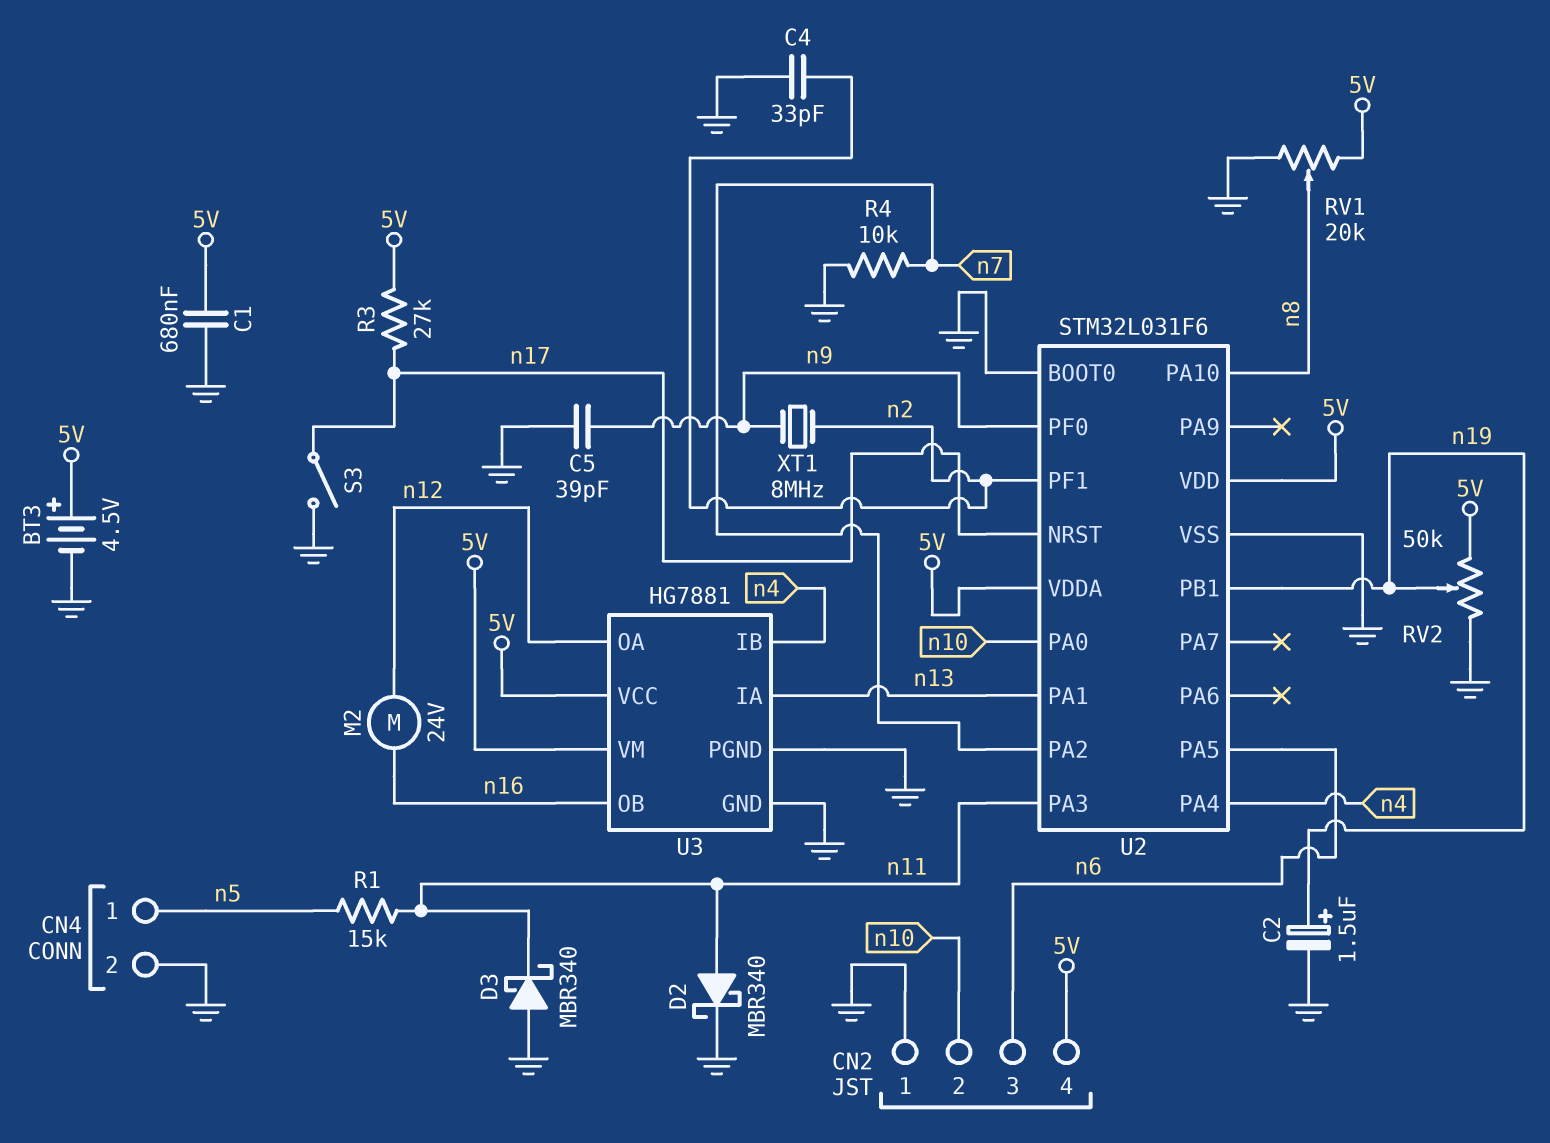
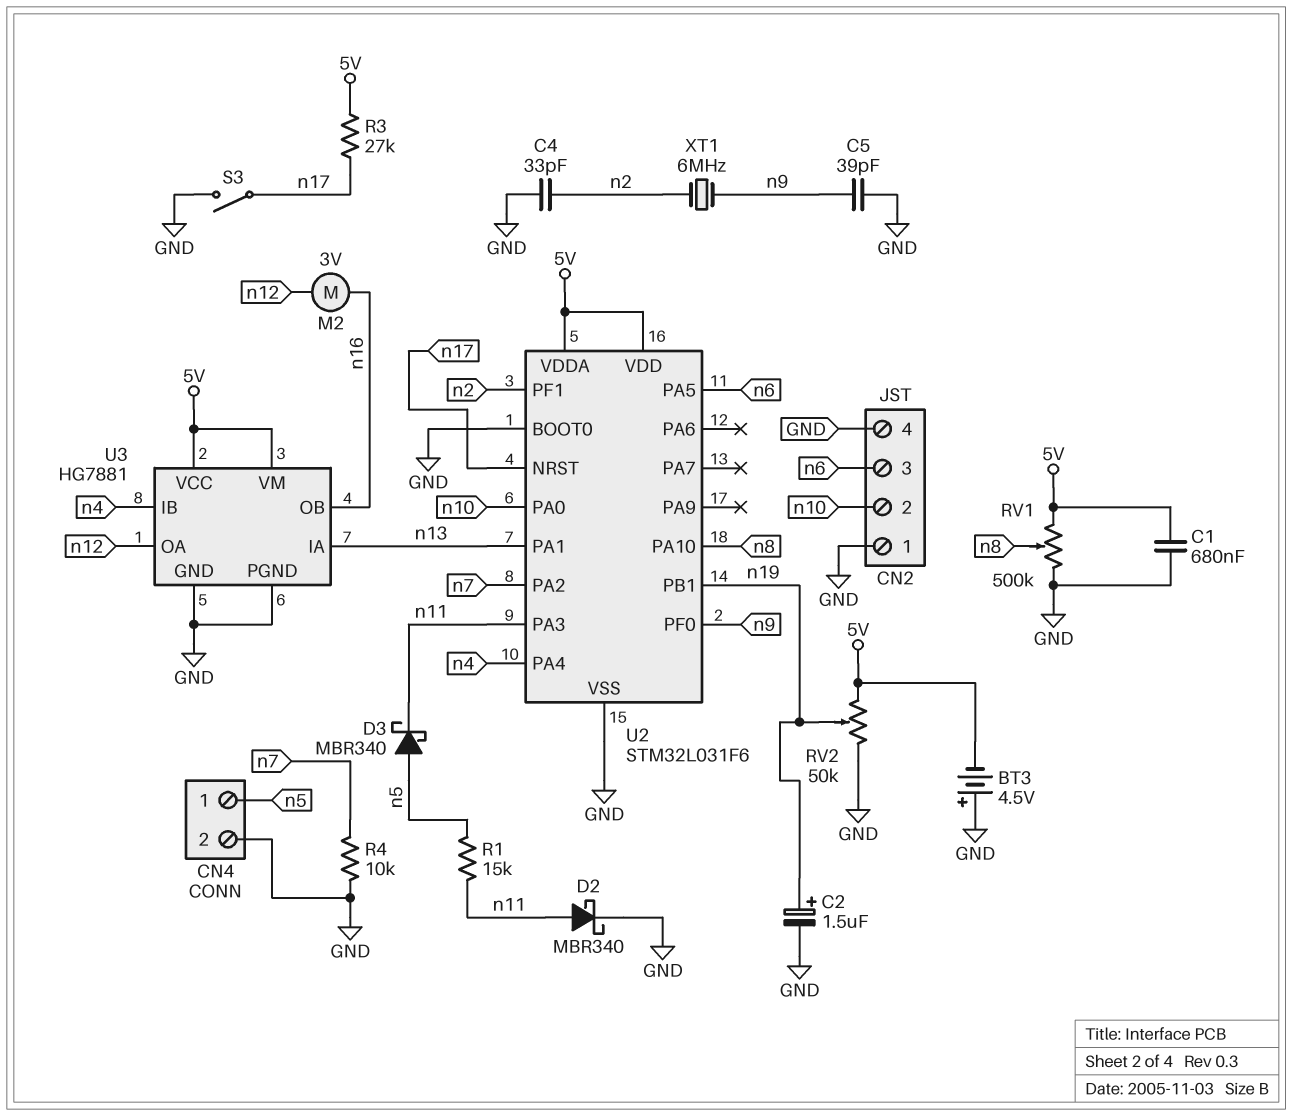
BT3: 4.5V (plus 5V, minus GND) -> 4.5V (plus GND, minus 5V)
CN2 pin 4: 5V -> GND
D3: schottky MBR340 (A GND, K n11) -> schottky MBR340 (A n5, K n11)
M2: motor 24V (n12, n16) -> motor 3V (n12, n16)
RV1: 20k (5V, GND, wiper n8) -> 500k (5V, GND, wiper n8)
XT1: 8MHz (n2, n9) -> 6MHz (n2, n9)

